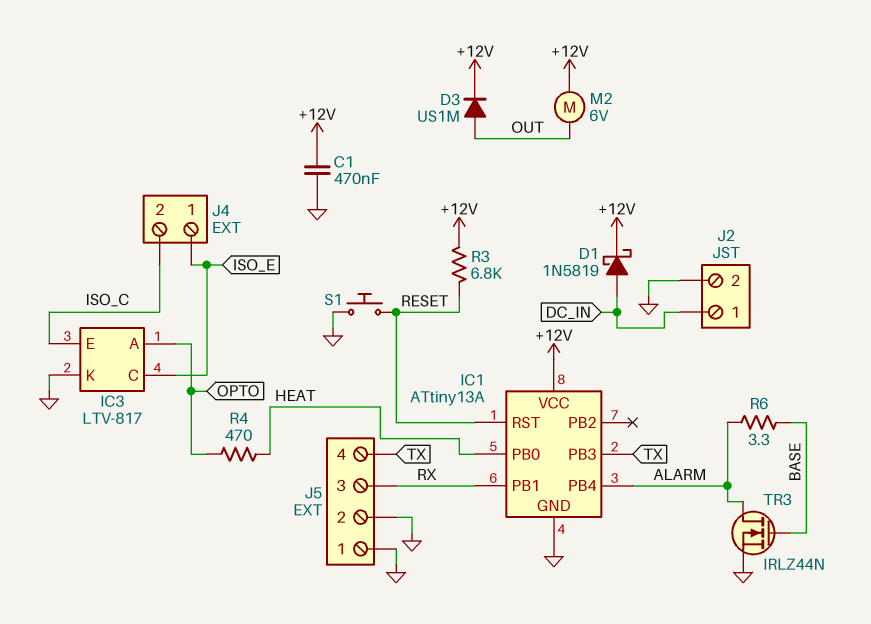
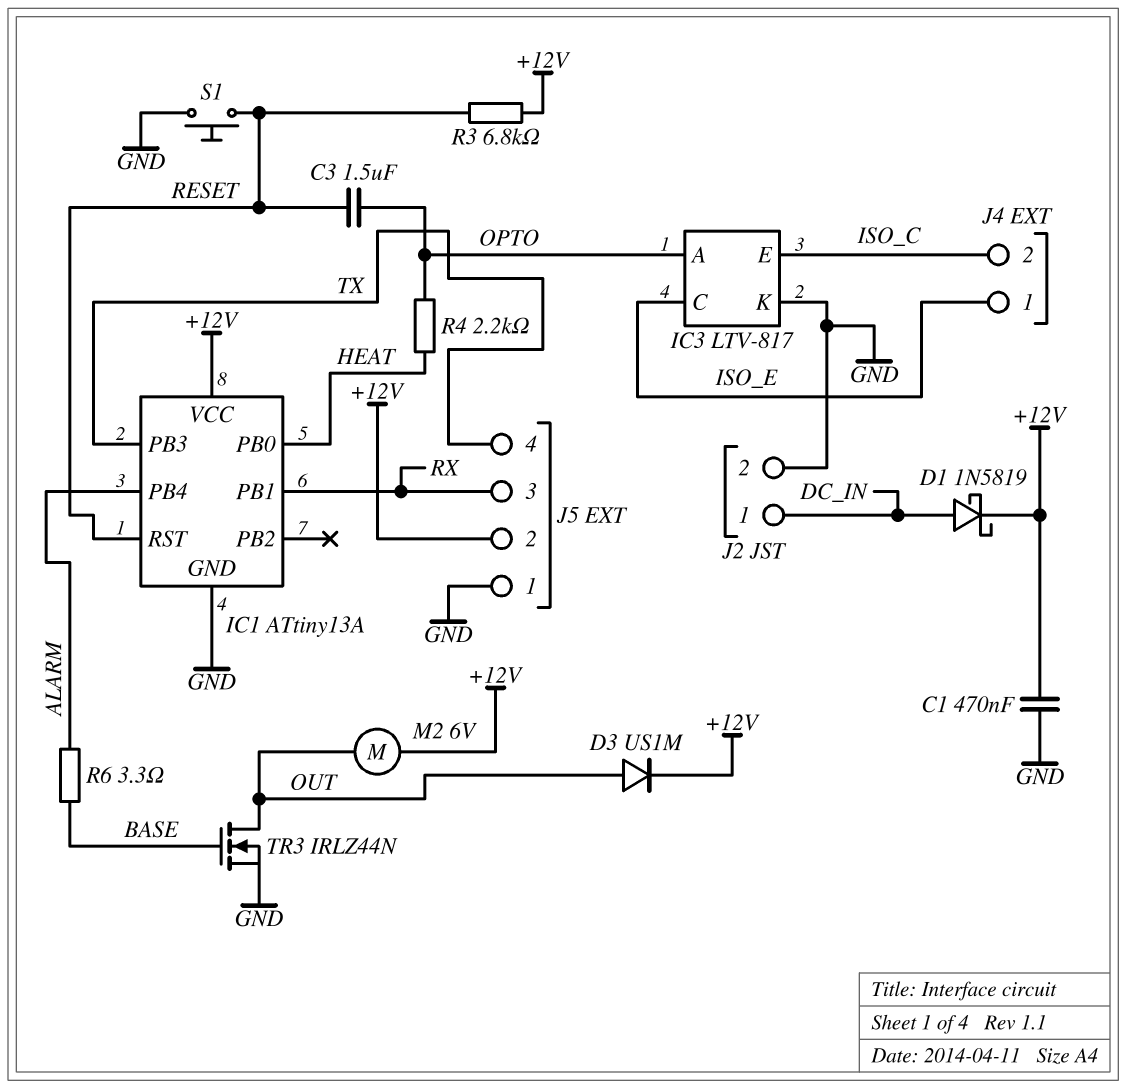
C3: none -> 1.5uF (OPTO, RESET)
J5 pin 2: GND -> +12V
R4: 470 (HEAT, OPTO) -> 2.2k (HEAT, OPTO)
TR3: NMOS IRLZ44N (G BASE, D ALARM, S GND) -> NMOS IRLZ44N (G BASE, D OUT, S GND)

